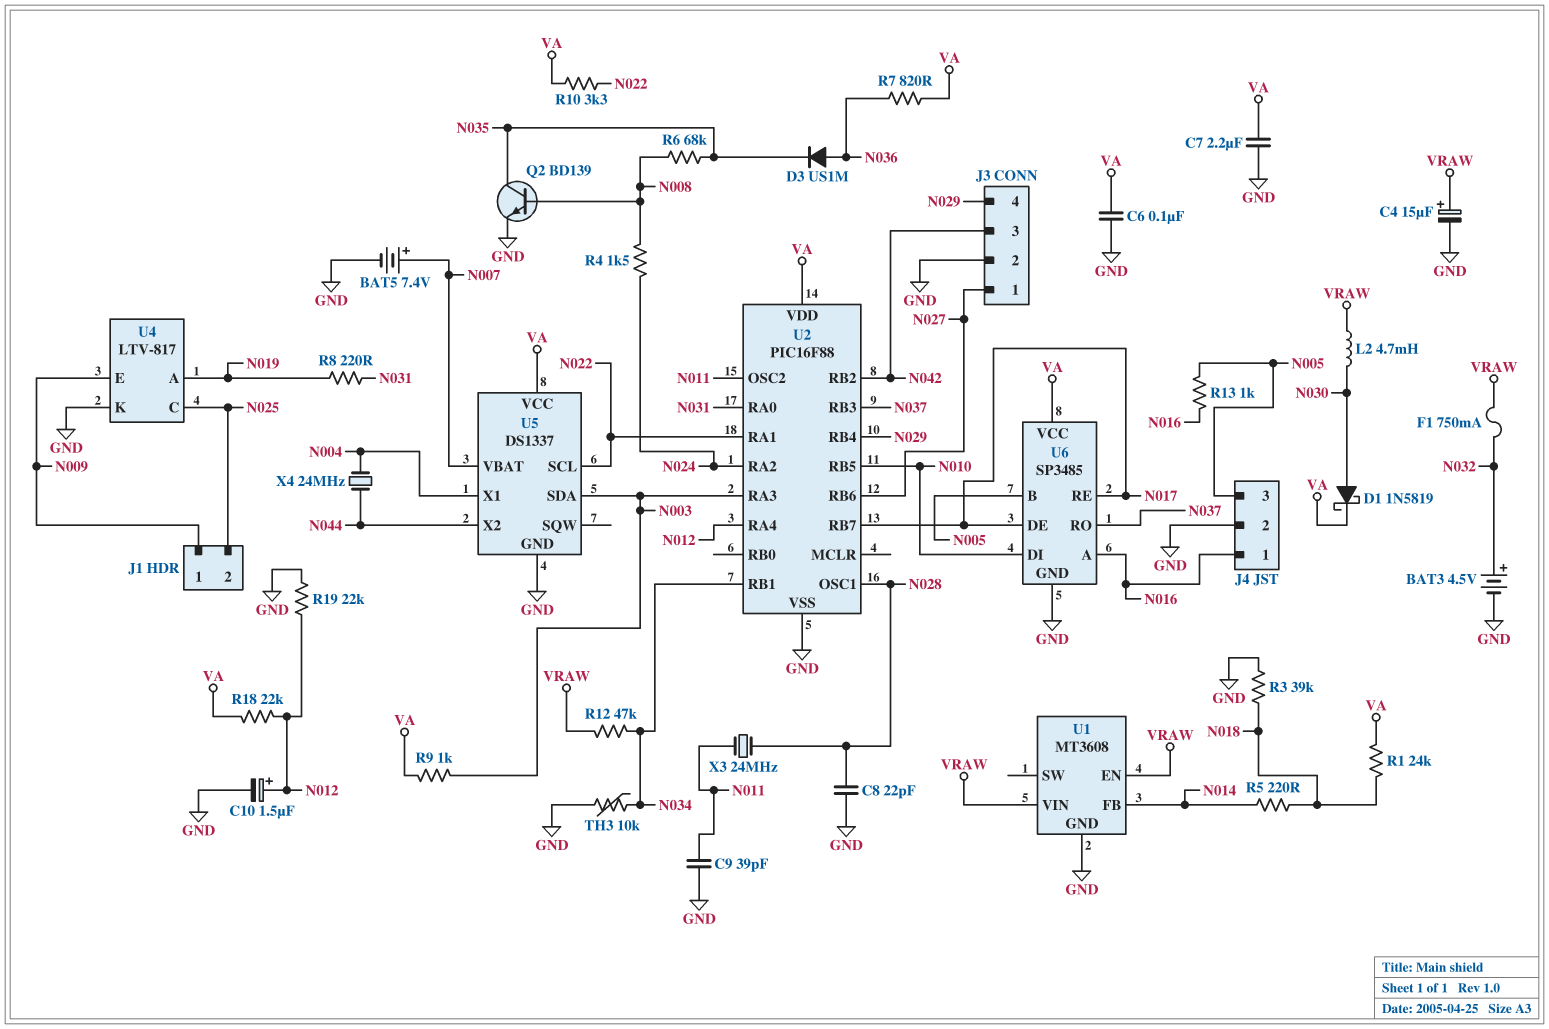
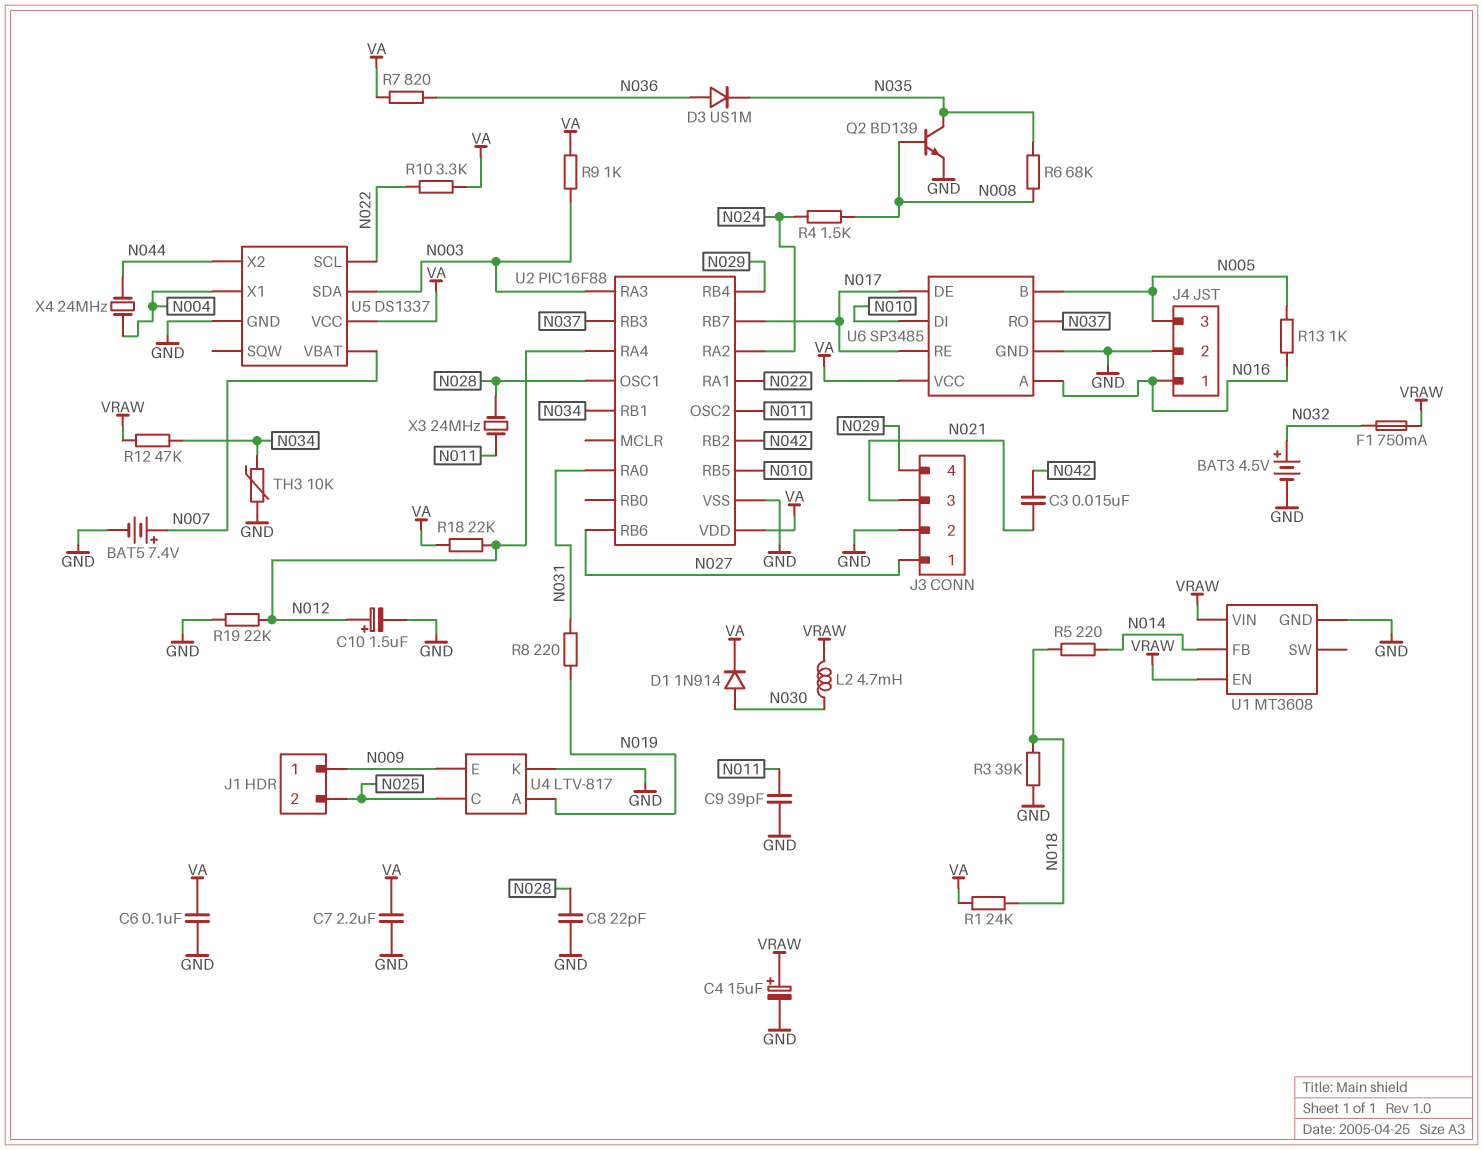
C3: none -> 15nF (N021, N042)
D1: schottky 1N5819 (A N030, K VA) -> diode 1N914 (A N030, K VA)
J3 pin 3: N042 -> N021

